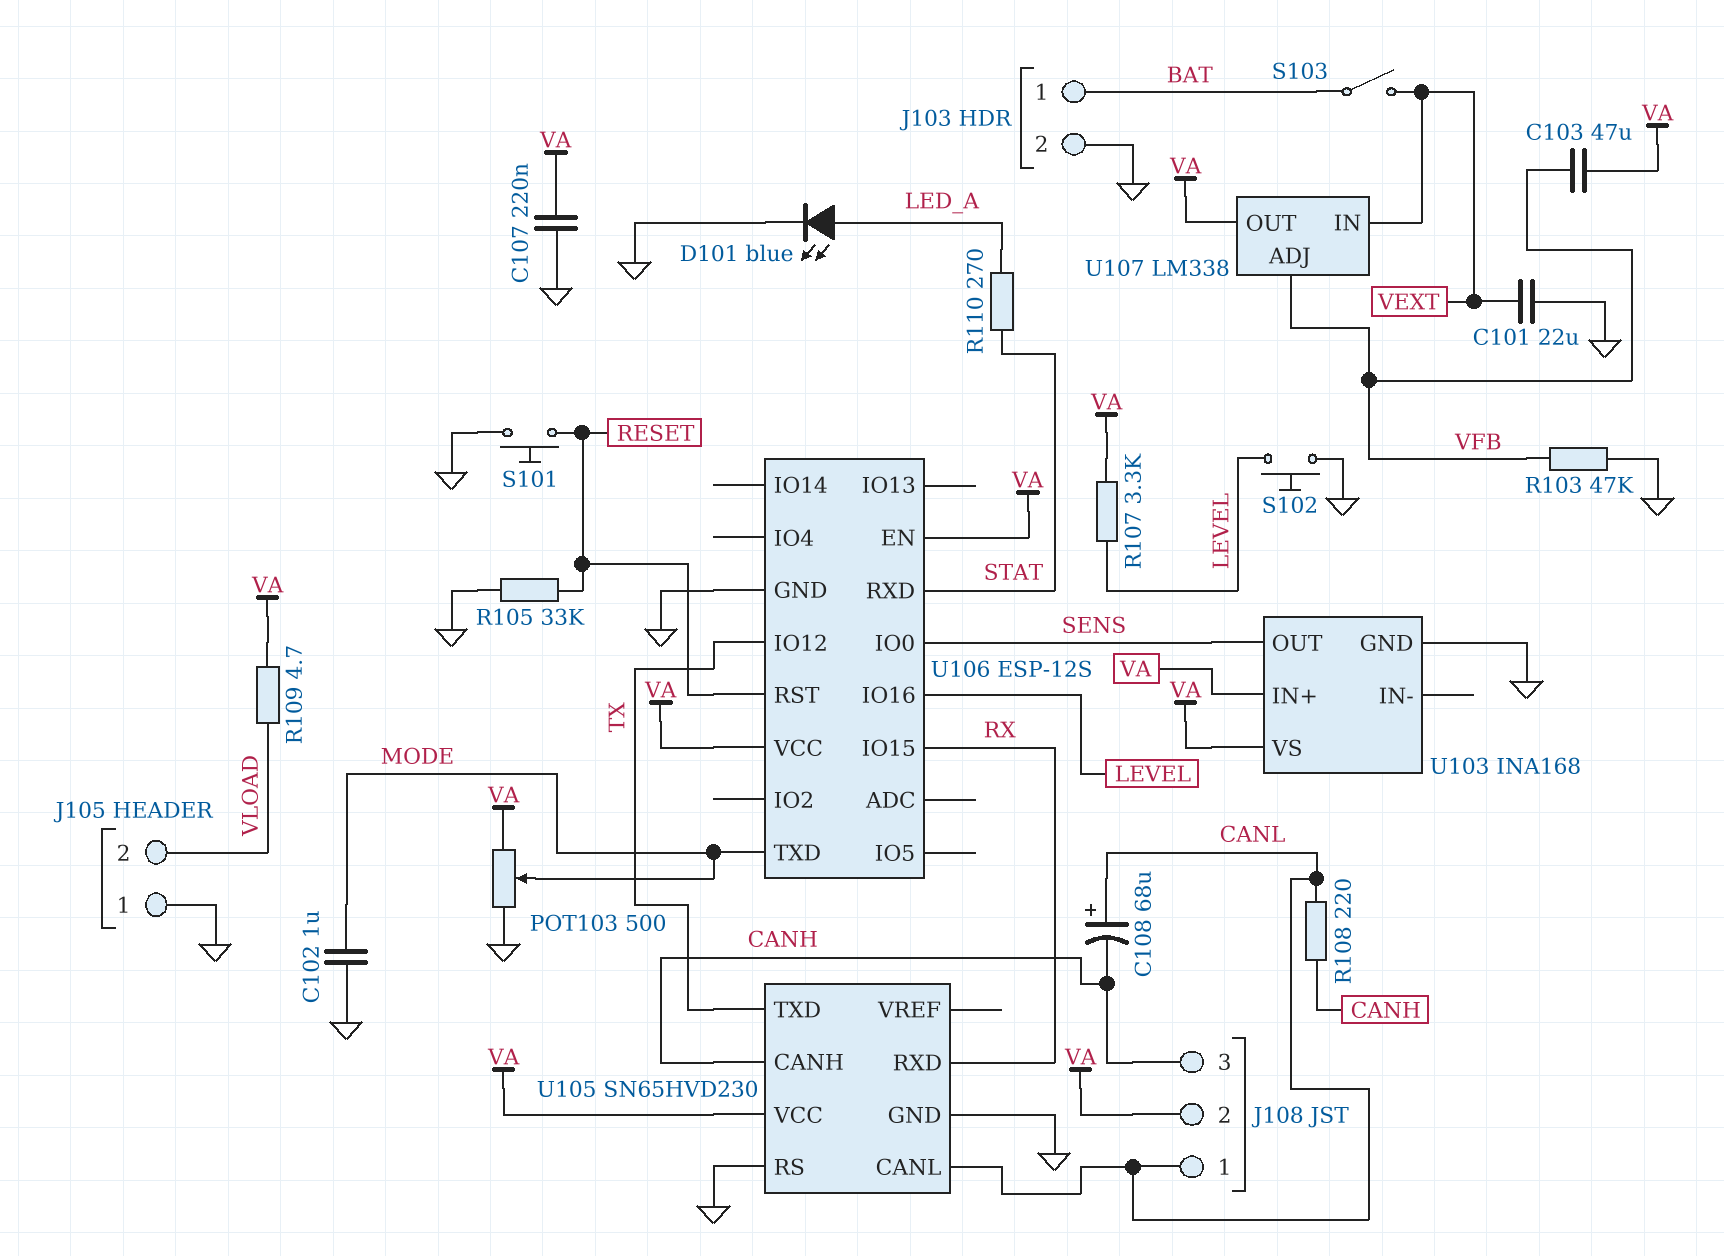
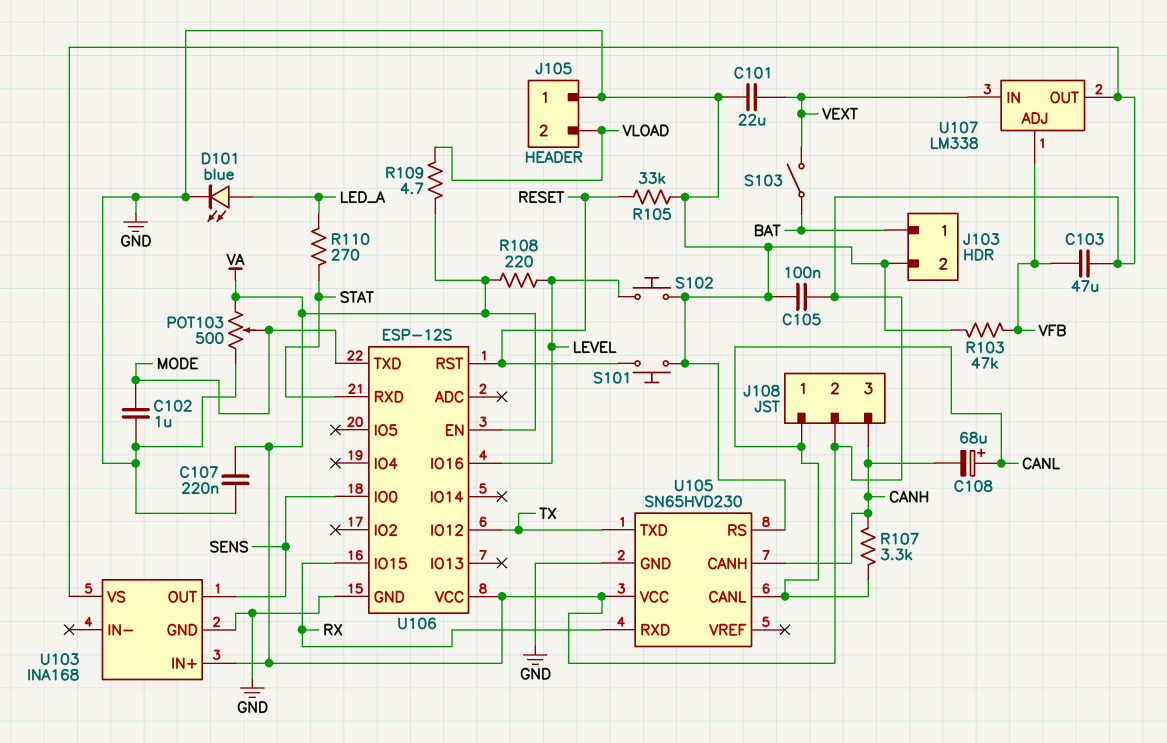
C105: none -> 100nF (GND, VA)
R107: 3.3k (LEVEL, VA) -> 3.3k (CANH, CANL)
R108: 220 (CANH, CANL) -> 220 (LEVEL, VA)

